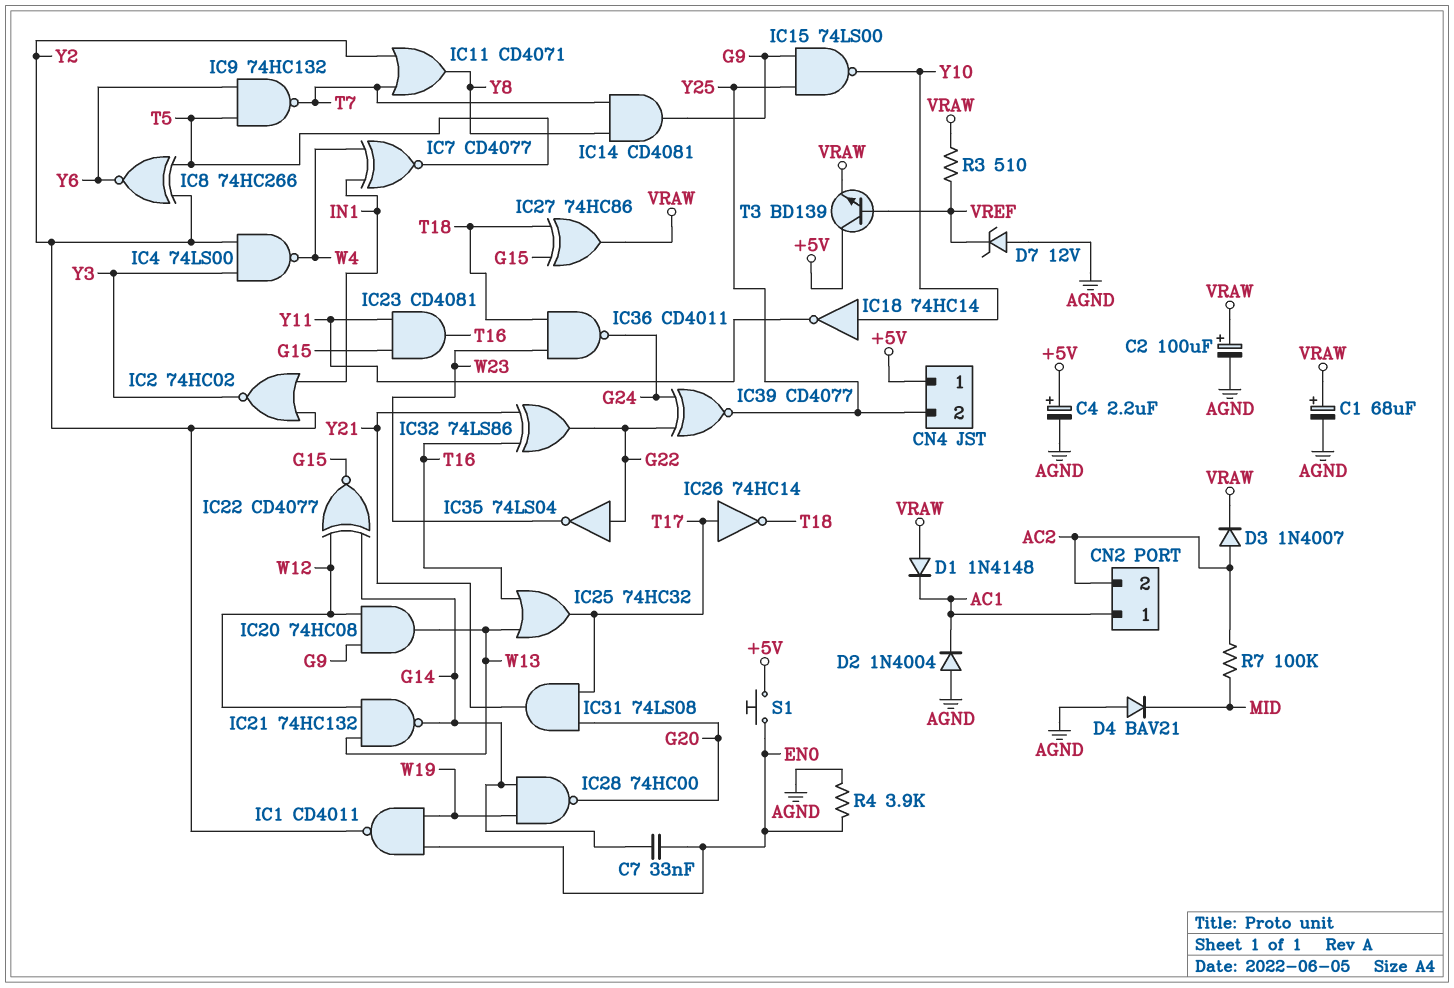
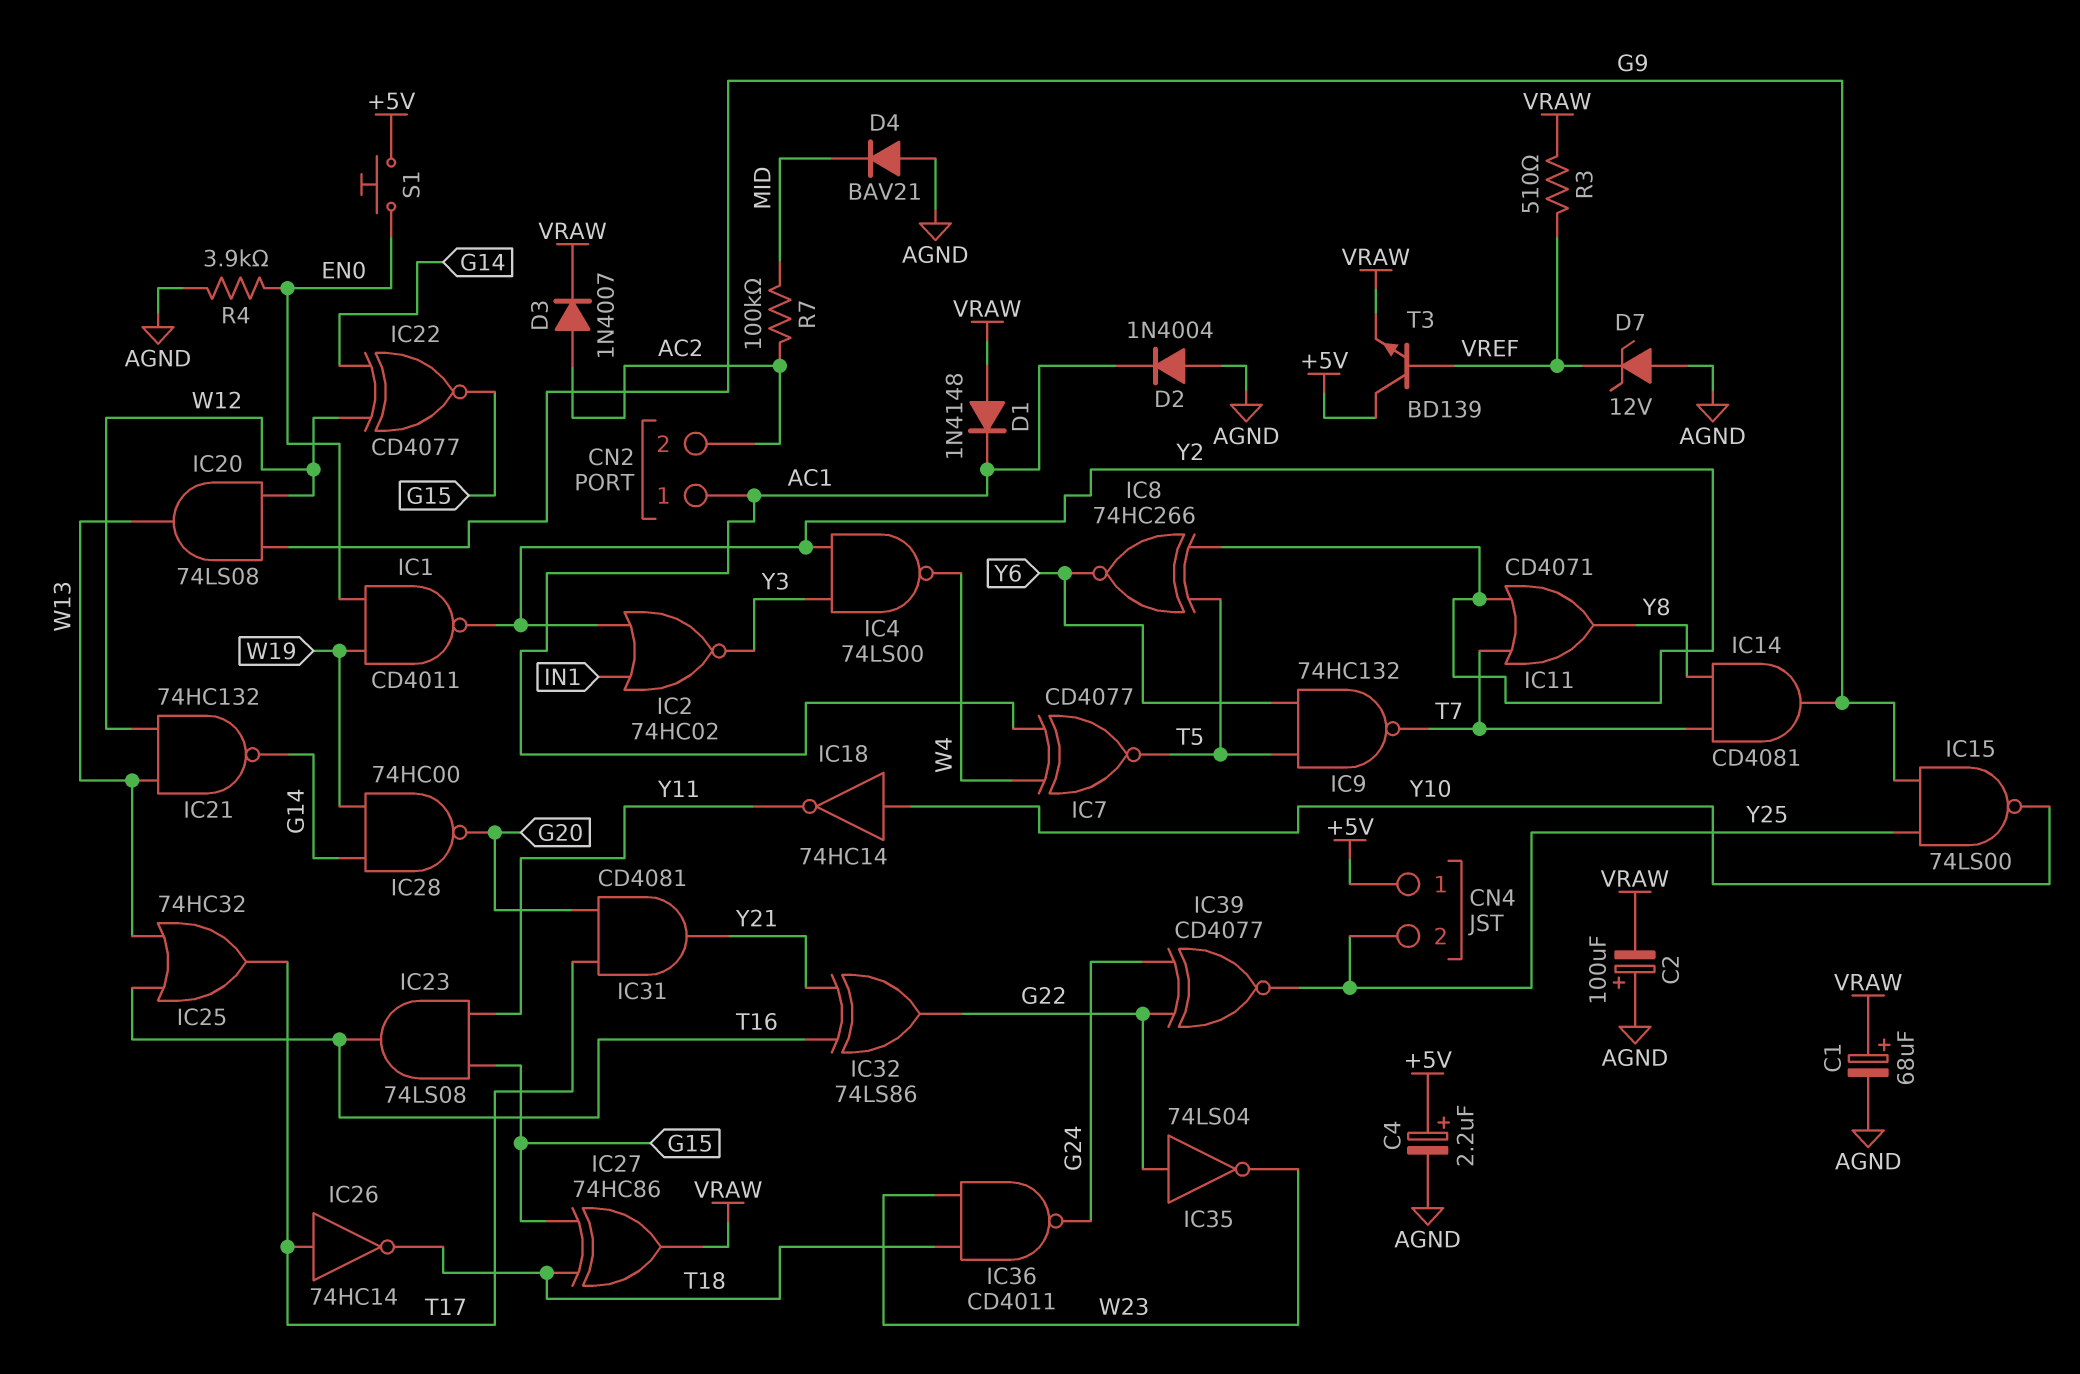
C2: 100uF (plus VRAW, minus AGND) -> 100uF (plus AGND, minus VRAW)
C7: 33nF (EN0, G14) -> none
IC7: XNOR CD4077 (in IN1, in W4, out T5) -> XNOR CD4077 (in AC1, in W4, out T5)
IC20: AND 74HC08 (in G9, in W12, out W13) -> AND 74LS08 (in G9, in W12, out W13)
IC23: AND CD4081 (in G15, in Y11, out T16) -> AND 74LS08 (in G15, in Y11, out T16)
IC31: AND 74LS08 (in G20, in T17, out Y21) -> AND CD4081 (in G20, in T17, out Y21)

